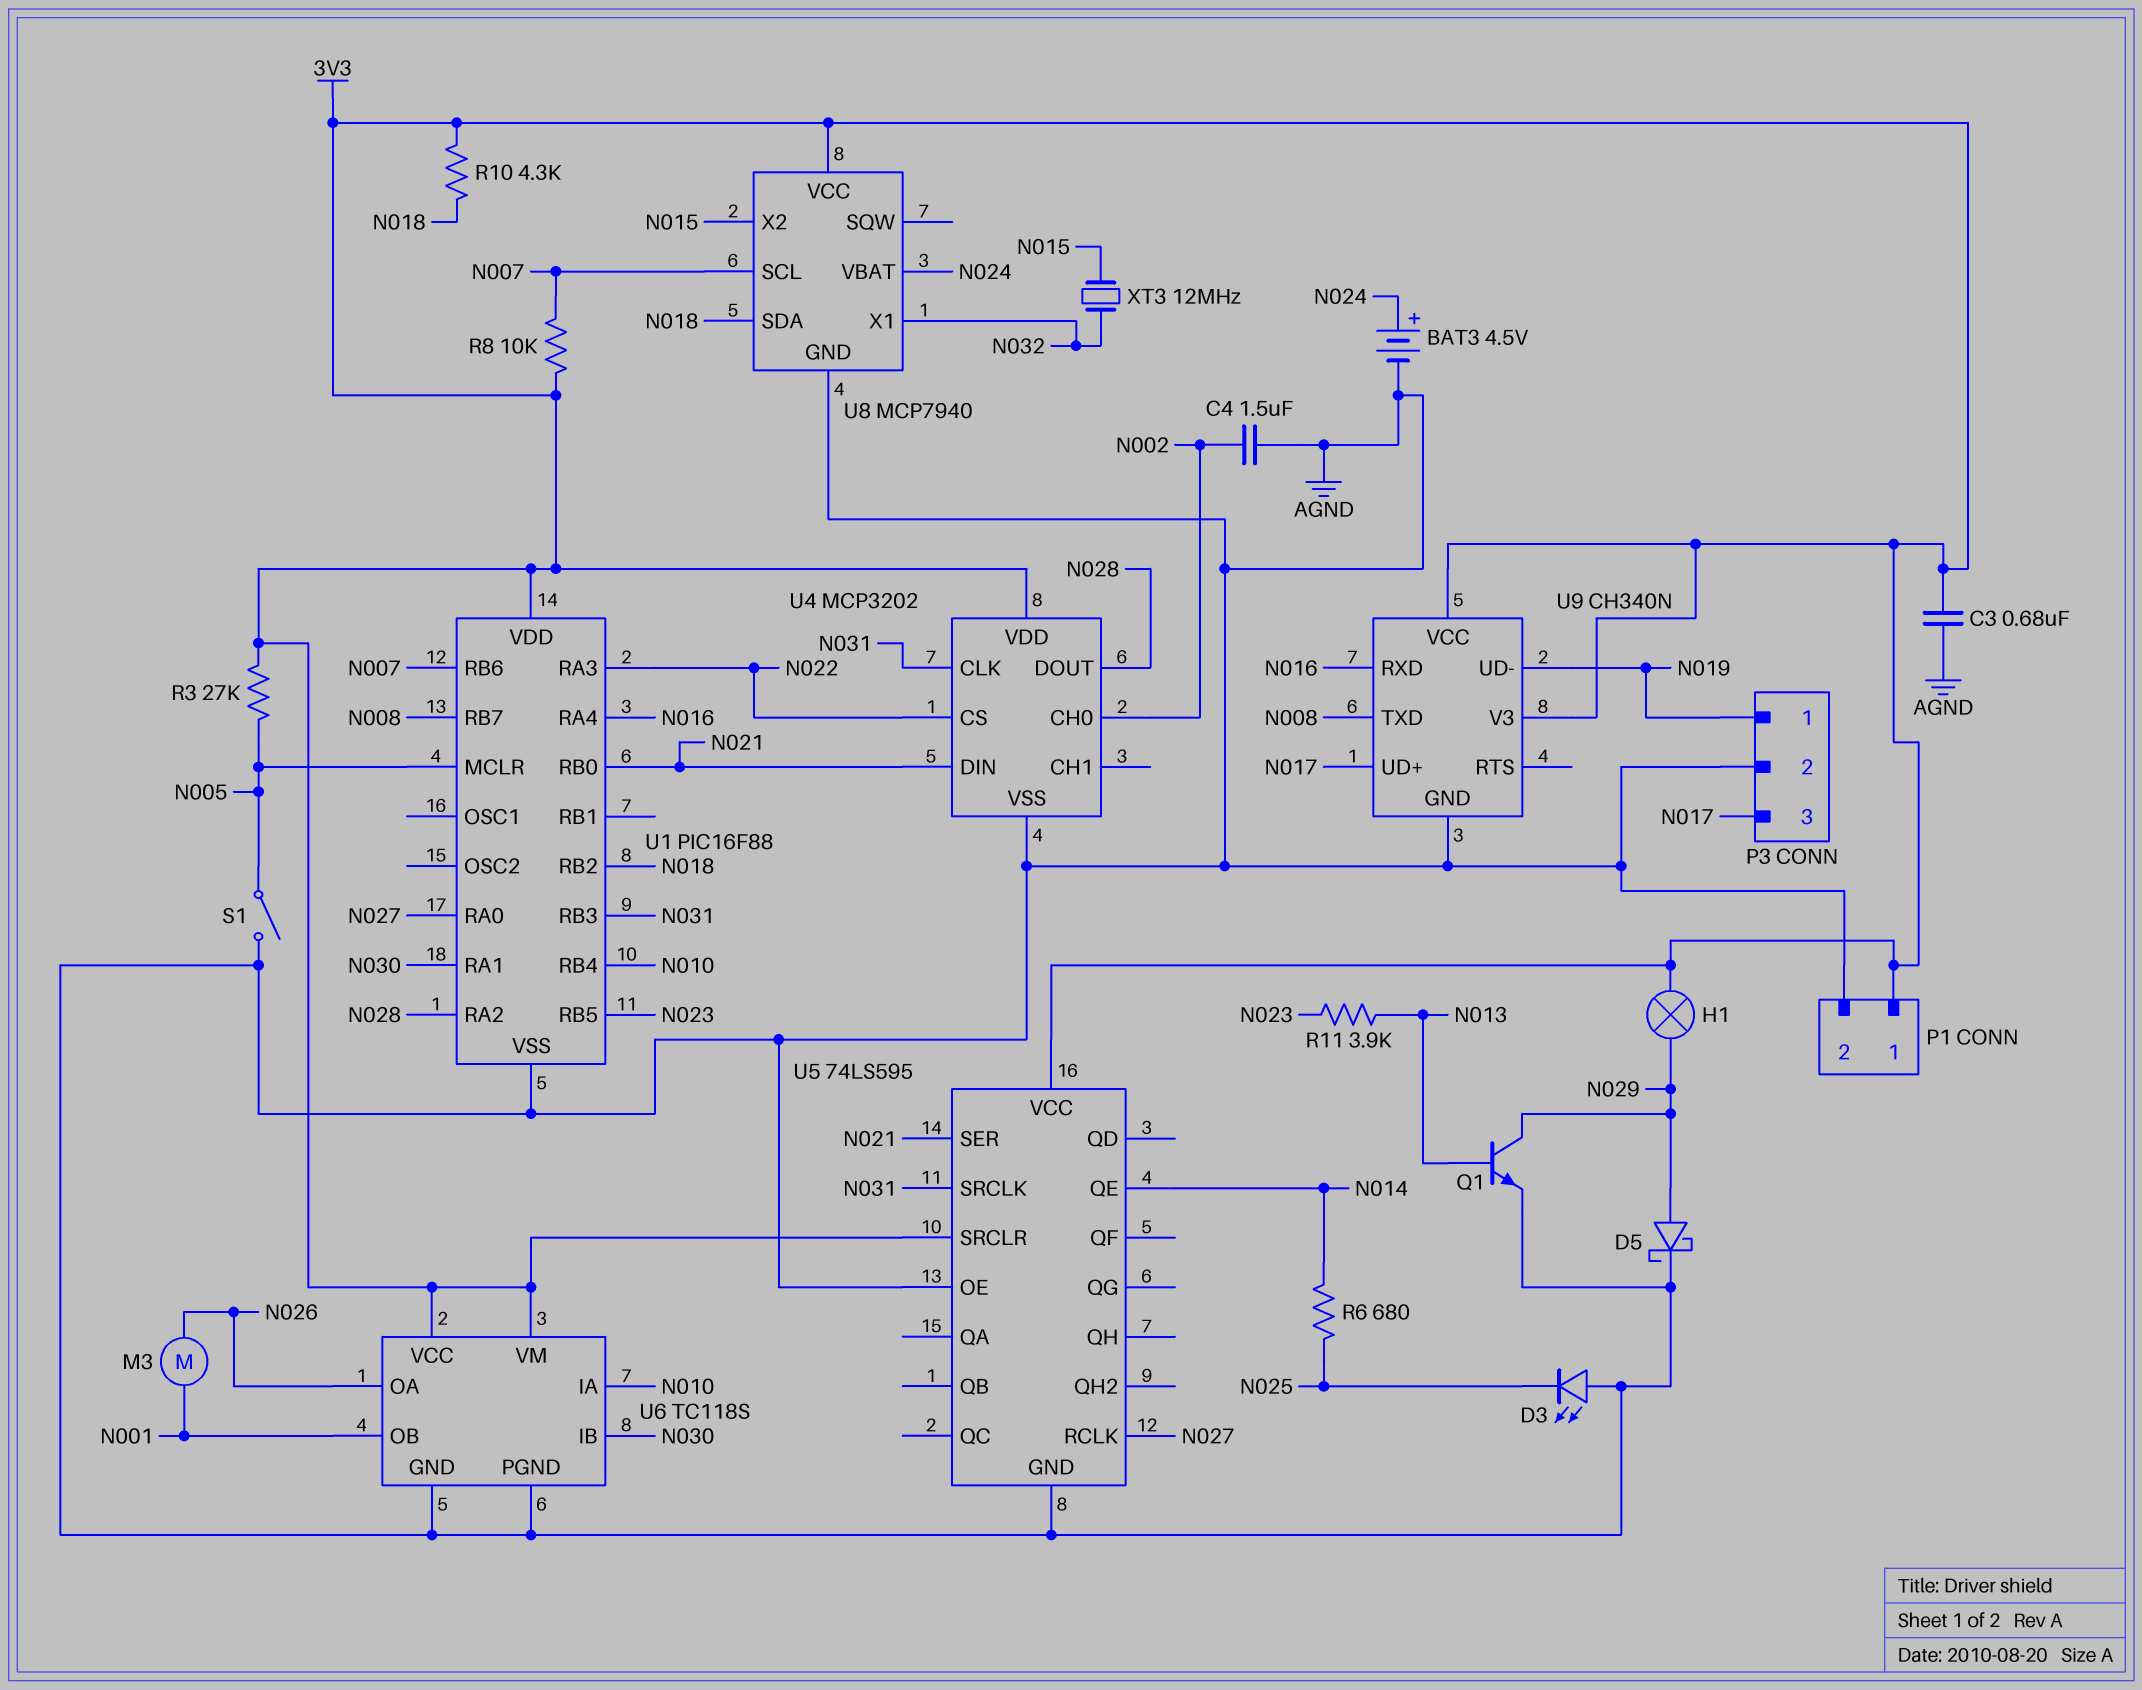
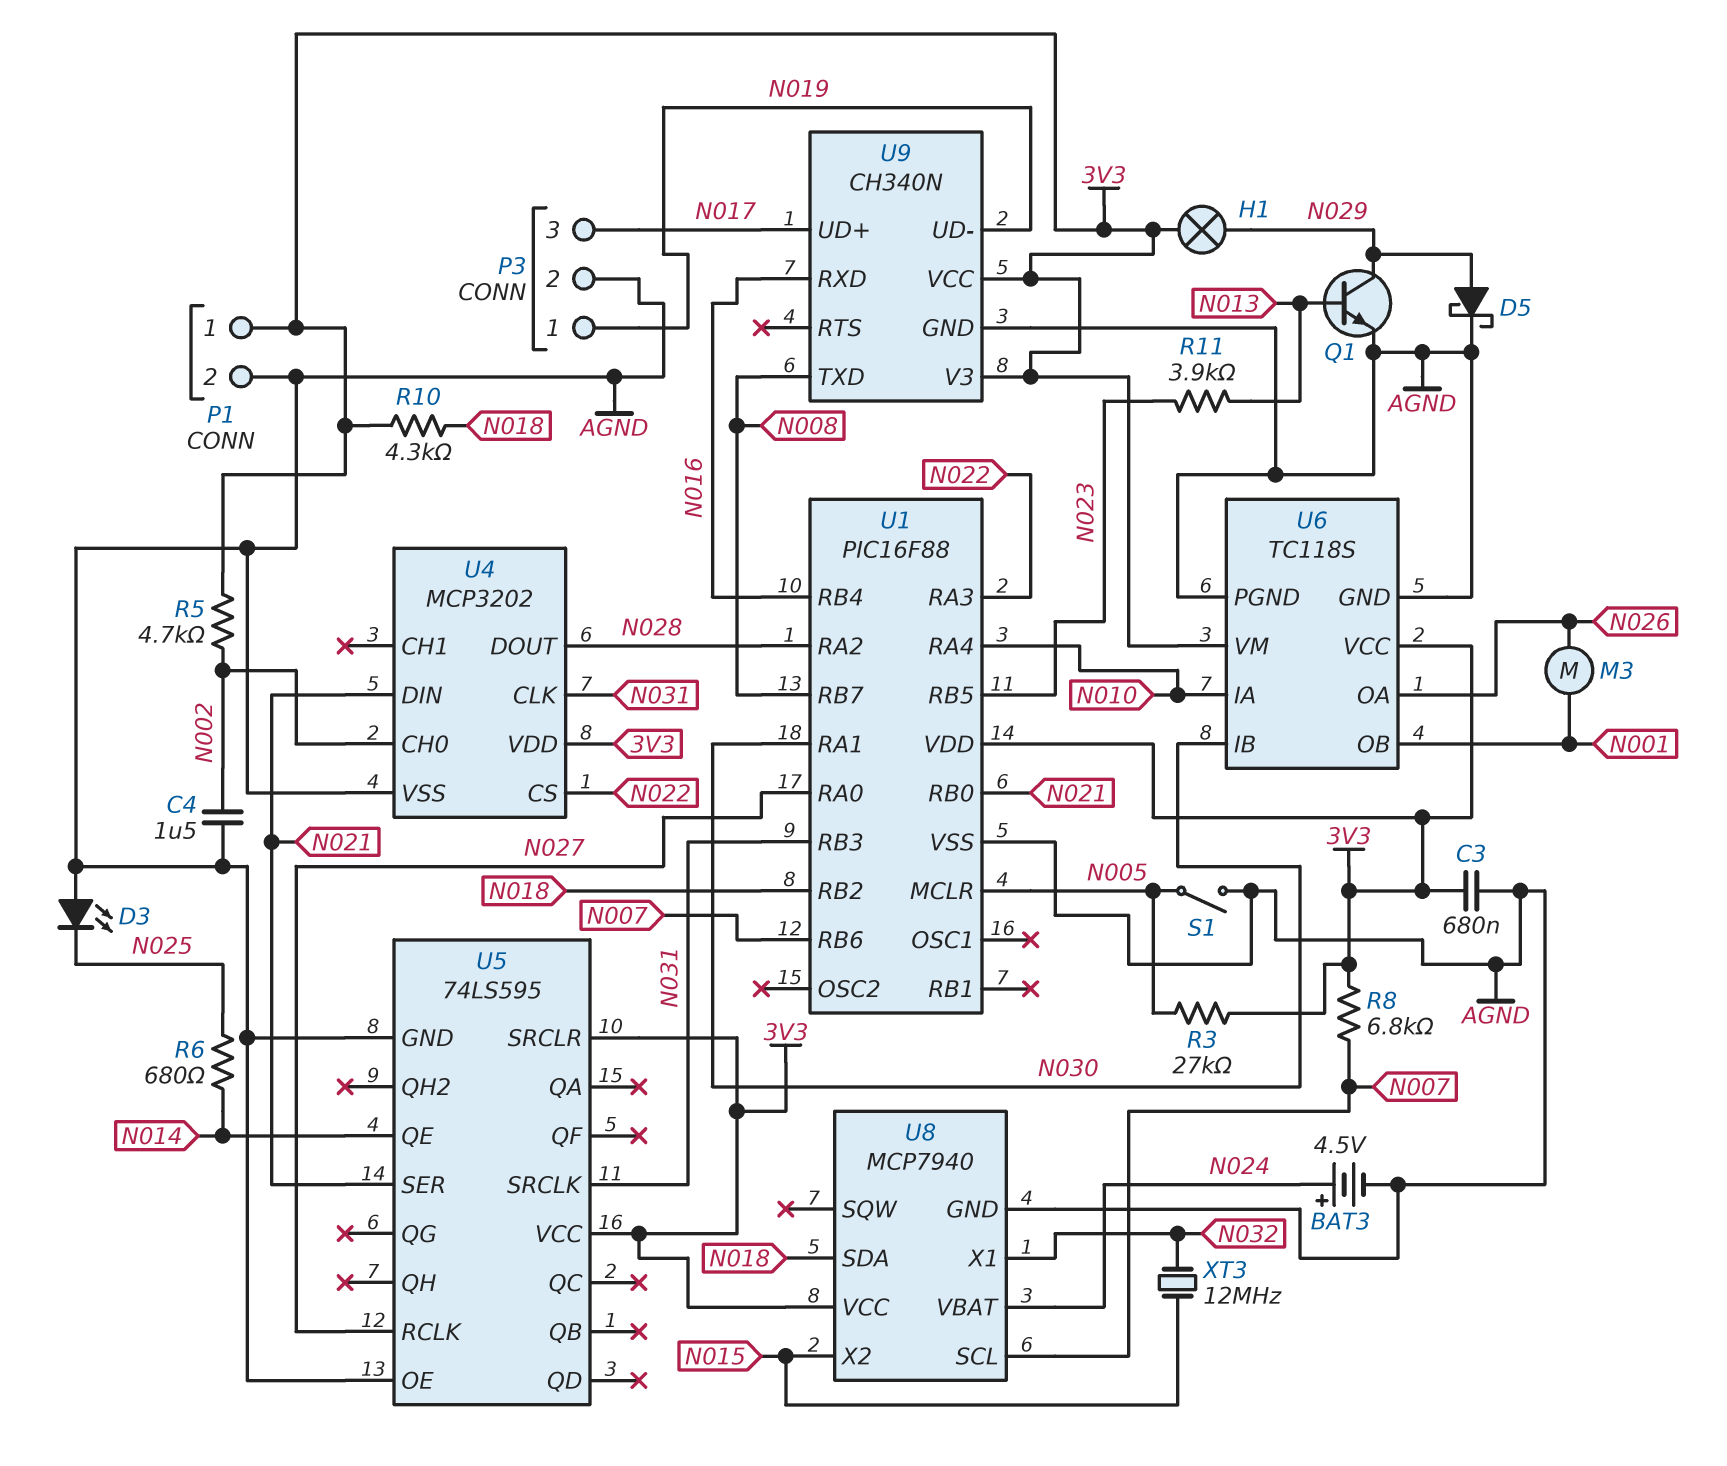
R5: none -> 4.7k (3V3, N002)
R8: 10k (3V3, N007) -> 6.8k (3V3, N007)
U1 pin RA4: N016 -> N010
U1 pin RB4: N010 -> N016

